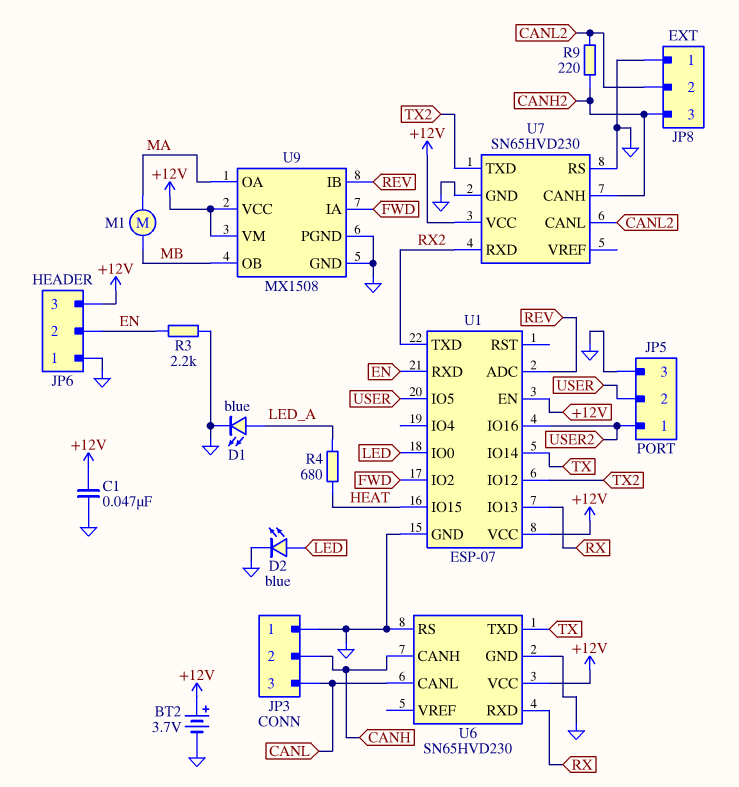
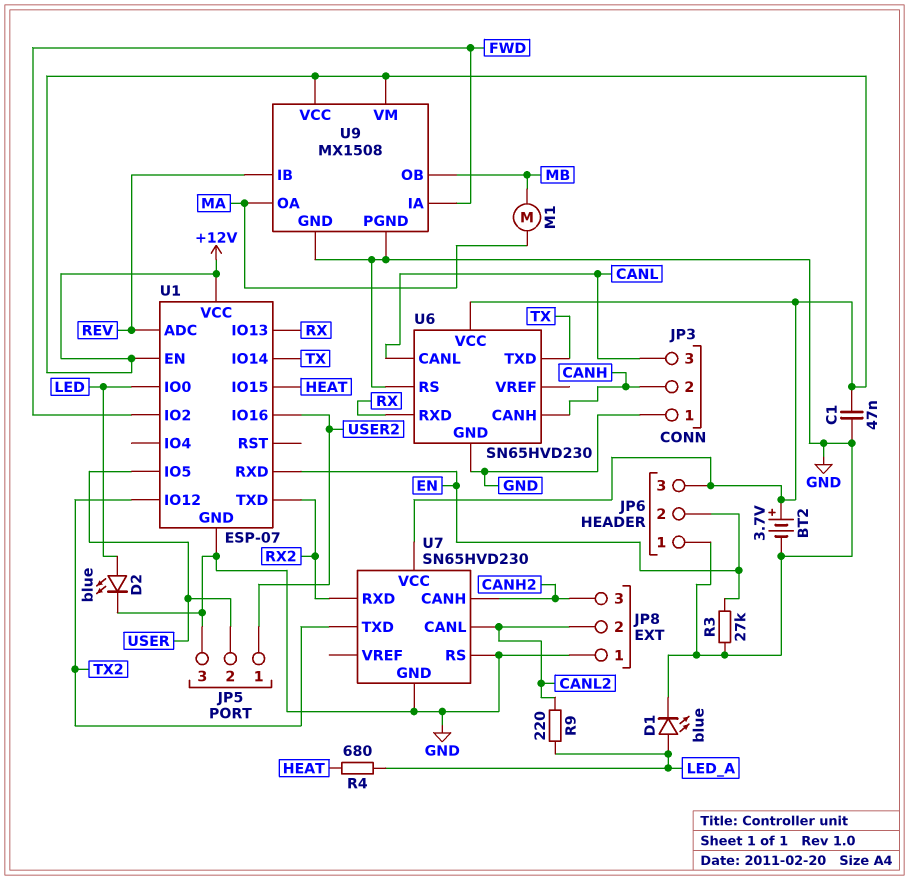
R3: 2.2k (EN, GND) -> 27k (EN, GND)
R9: 220 (CANH2, CANL2) -> 220 (CANL2, LED_A)

